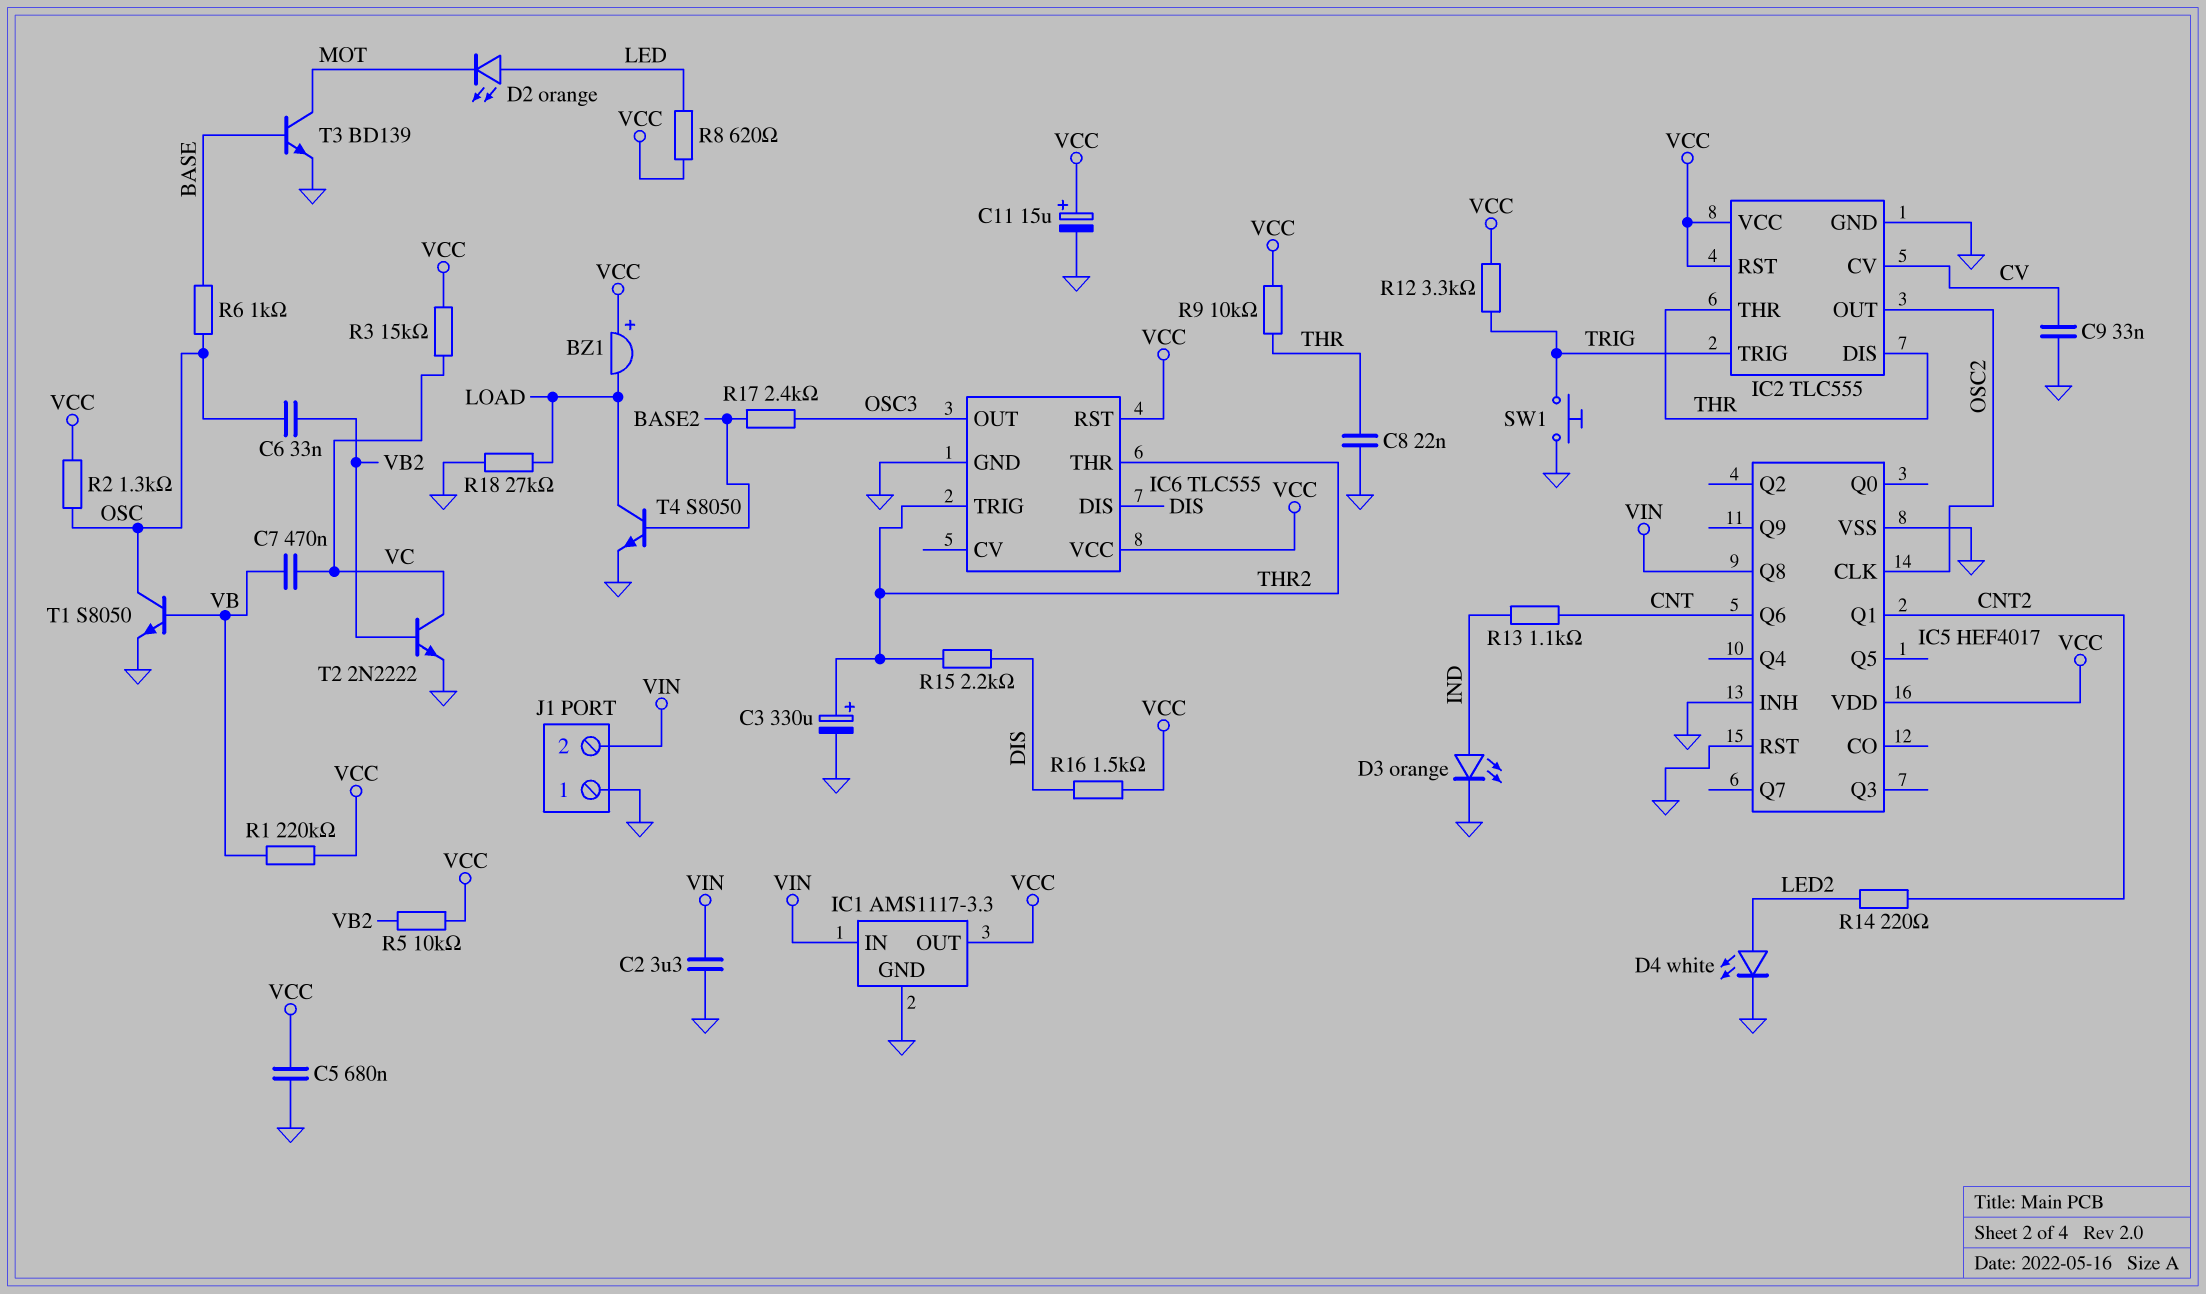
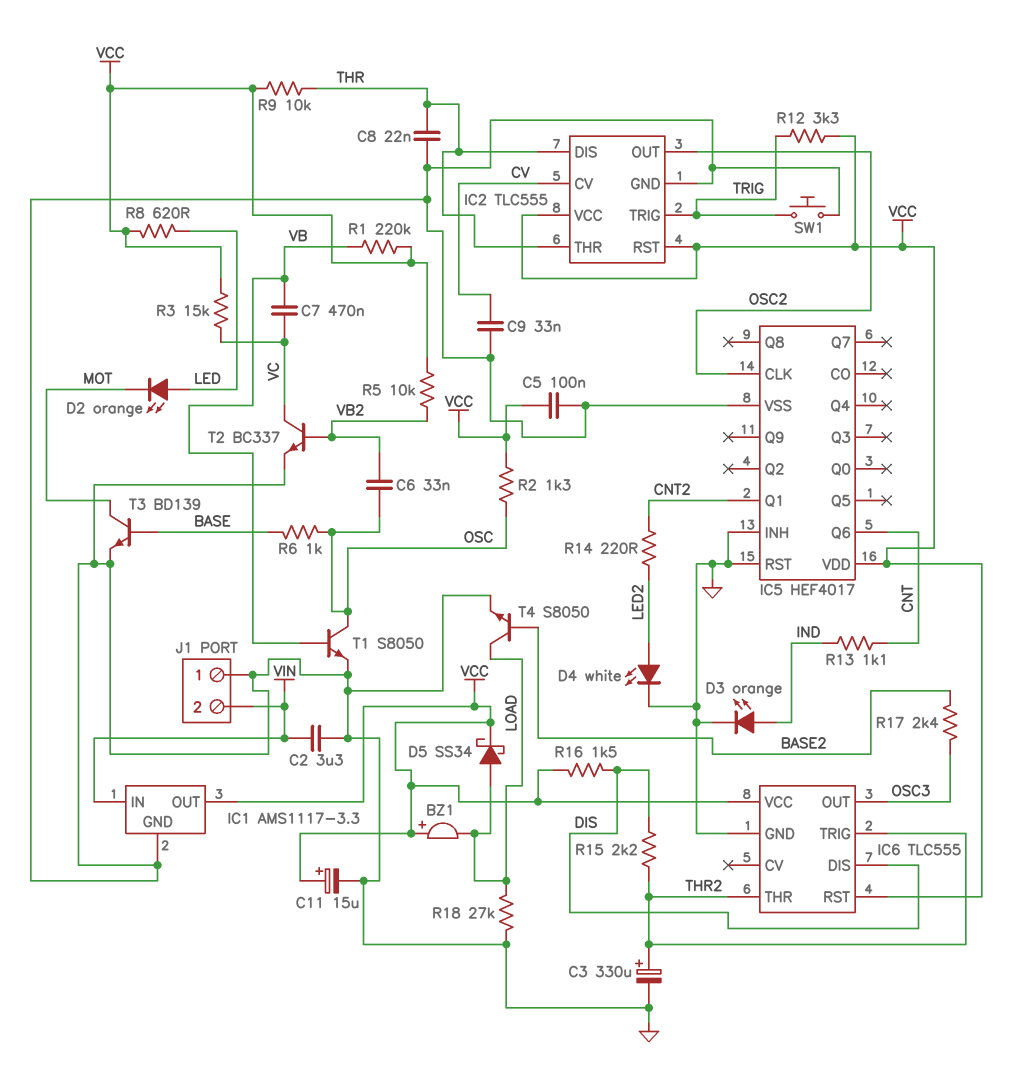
C5: 680nF (GND, VCC) -> 100nF (GND, VCC)
D5: none -> schottky SS34 (A LOAD, K VCC)
IC5 pin Q8: VIN -> none
T2: NPN 2N2222 (B VB2, C VC, E GND) -> NPN BC337 (B VB2, C VC, E GND)

